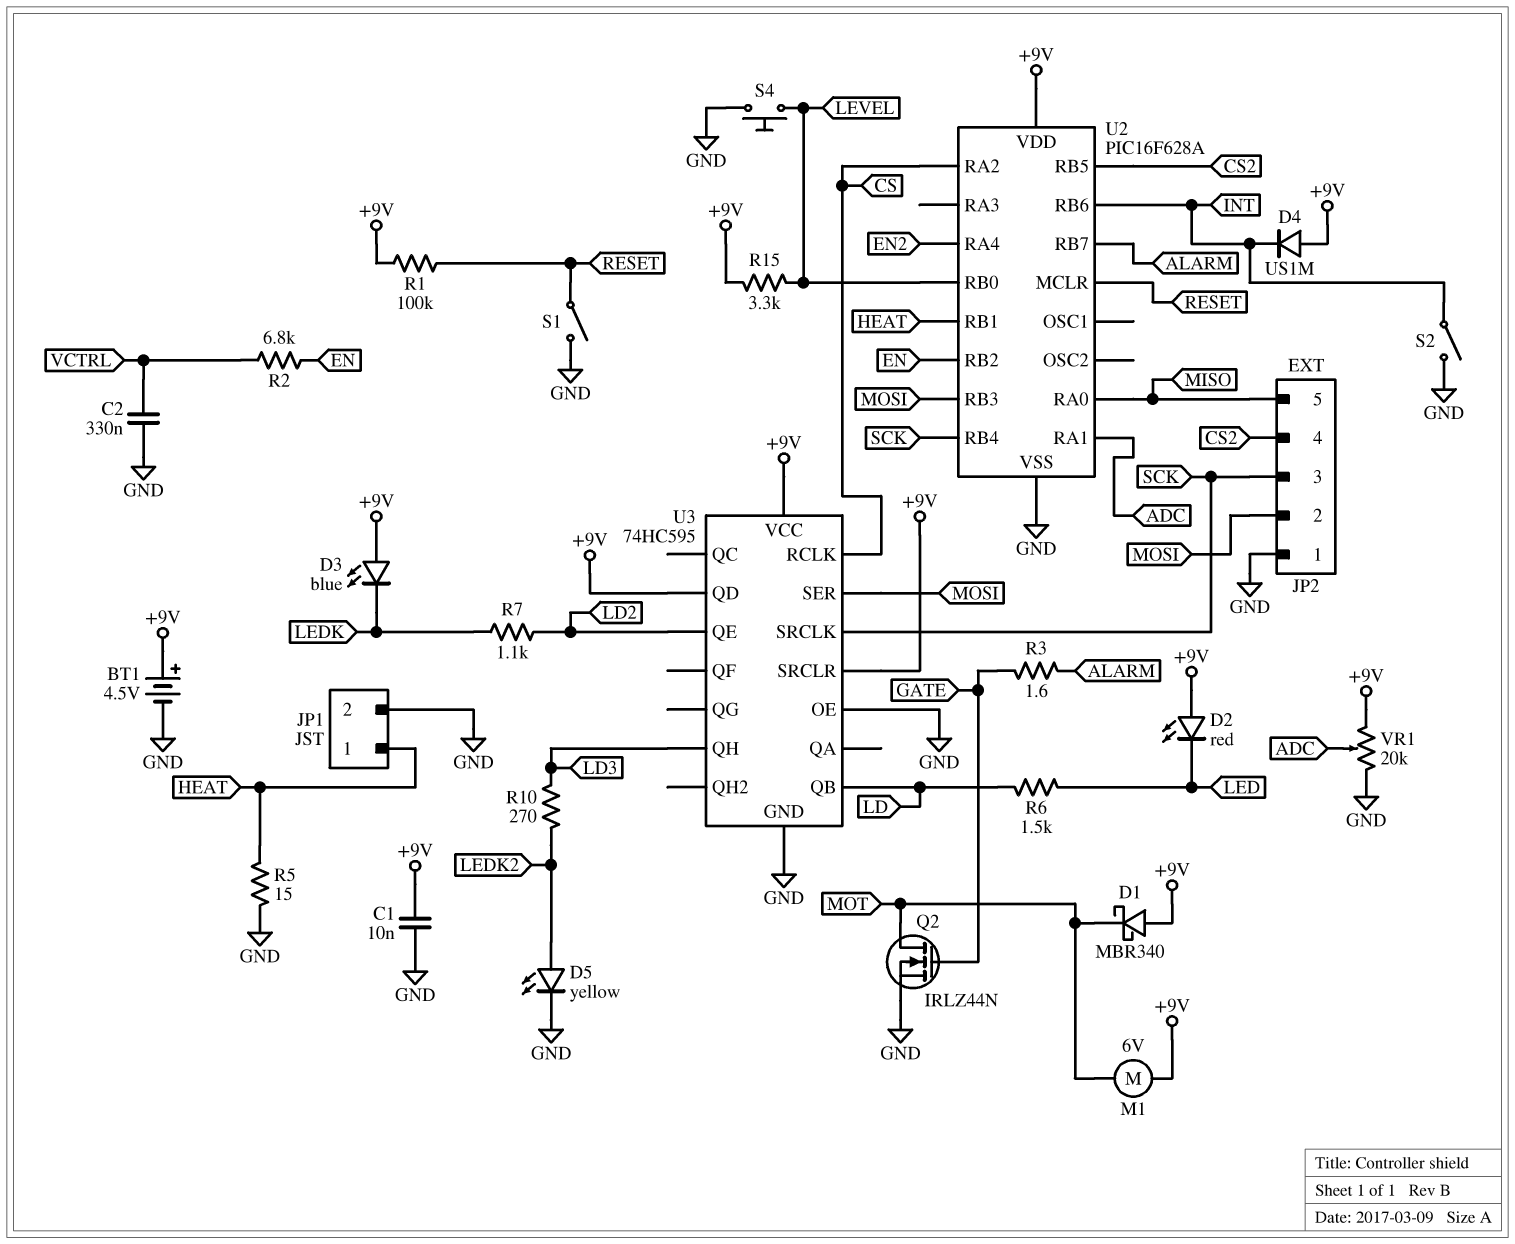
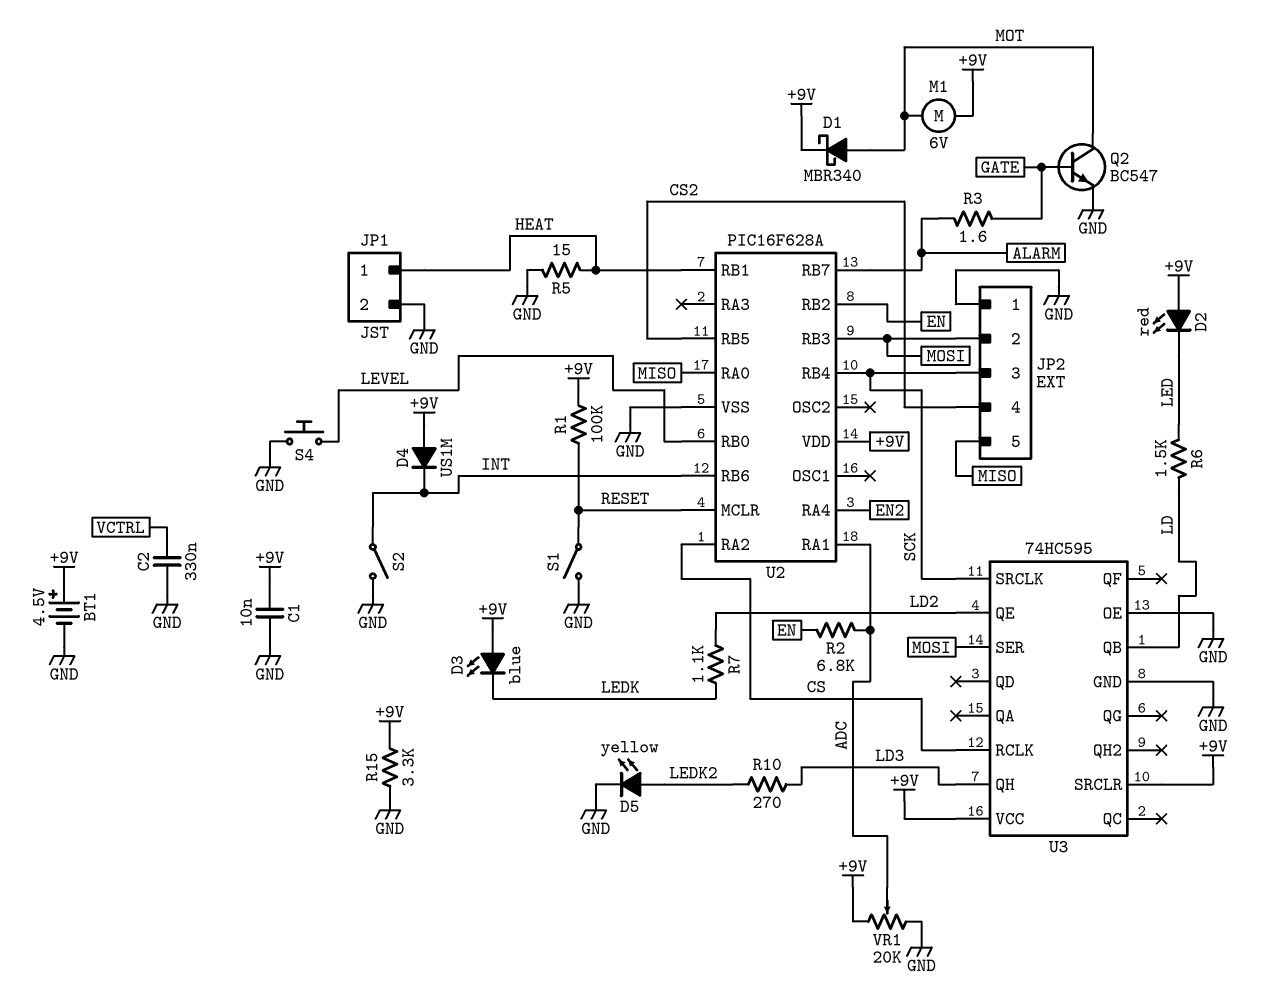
D1: schottky MBR340 (A +9V, K MOT) -> schottky MBR340 (A MOT, K +9V)
Q2: NMOS IRLZ44N (G GATE, D MOT, S GND) -> NPN BC547 (B GATE, C MOT, E GND)
R2: 6.8k (EN, VCTRL) -> 6.8k (ADC, EN)
R15: 3.3k (+9V, LEVEL) -> 3.3k (+9V, GND)
U3 pin QD: +9V -> none

